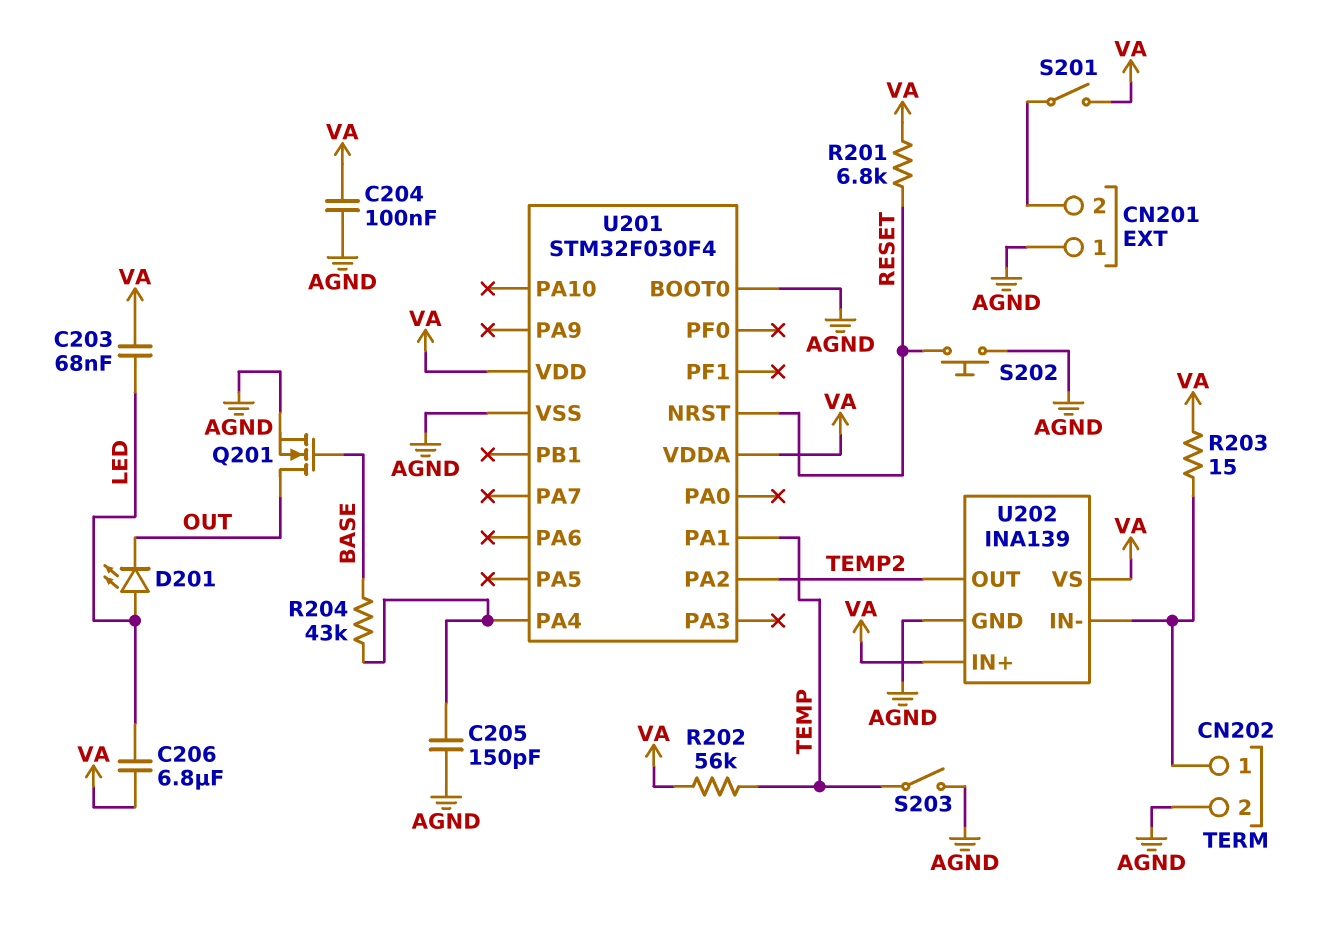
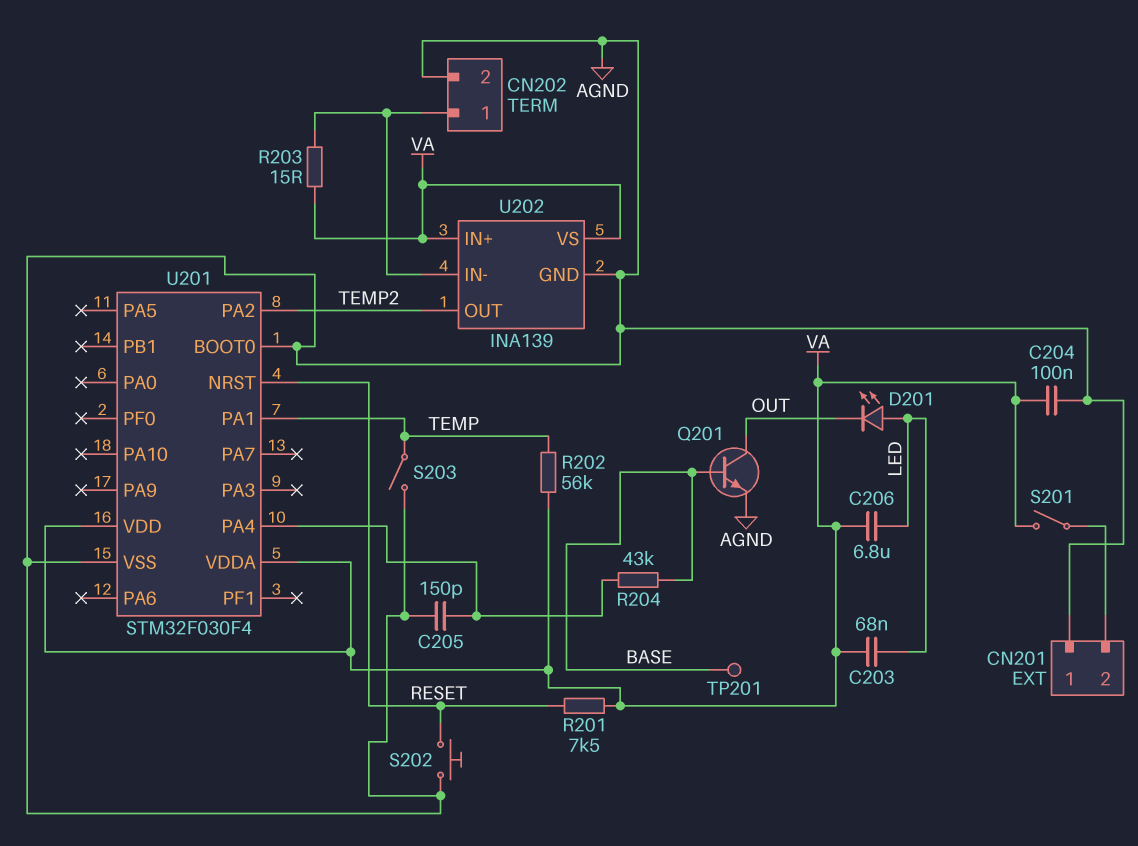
Q201: NMOS (G BASE, D OUT, S AGND) -> NPN (B BASE, C OUT, E AGND)
R201: 6.8k (RESET, VA) -> 7.5k (RESET, VA)
TP201: none -> test point (BASE)

